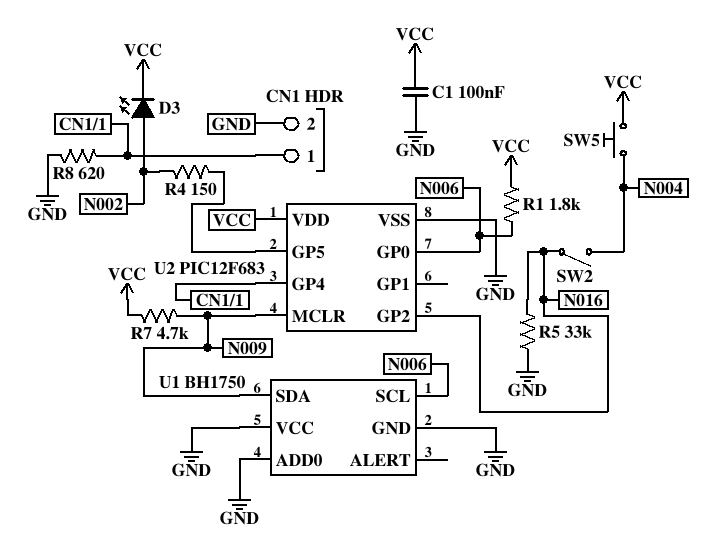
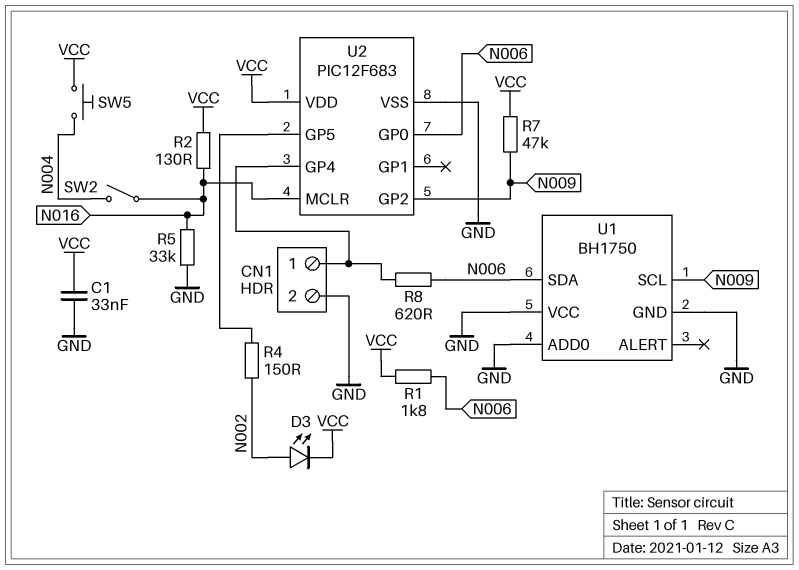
C1: 100nF (GND, VCC) -> 33nF (GND, VCC)
R2: none -> 130 (N016, VCC)
R7: 4.7k (N009, VCC) -> 47k (N009, VCC)
R8: 620 (CN1/1, GND) -> 620 (CN1/1, N006)
U1 pin SCL: N006 -> N009
U1 pin SDA: N009 -> N006
U2 pin GP2: N016 -> N009
U2 pin MCLR: N009 -> N016

